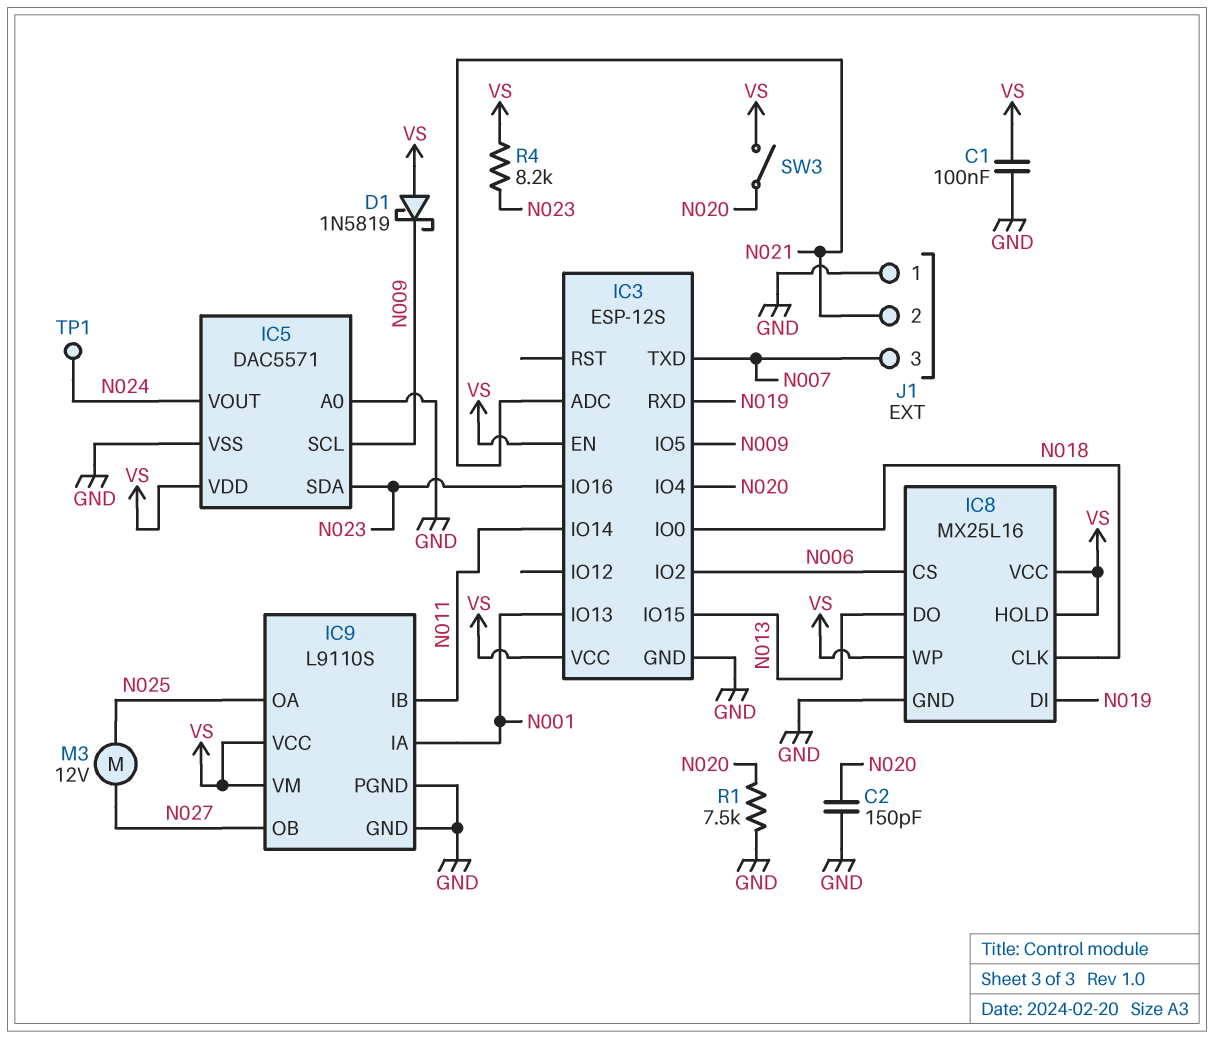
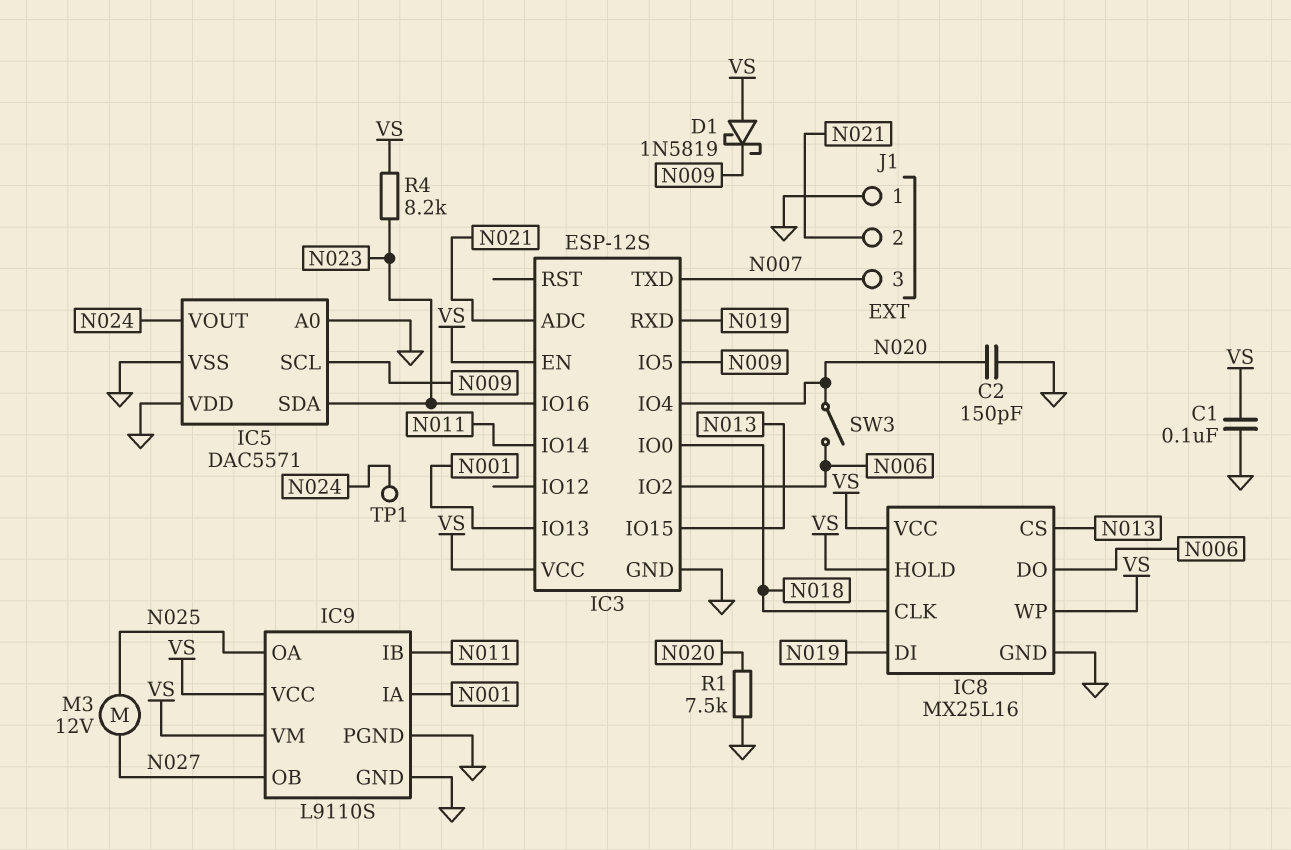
IC5 pin VDD: VS -> GND
IC8 pin CS: N006 -> N013
IC8 pin DO: N013 -> N006
SW3: switch (N020, VS) -> switch (N006, N020)

